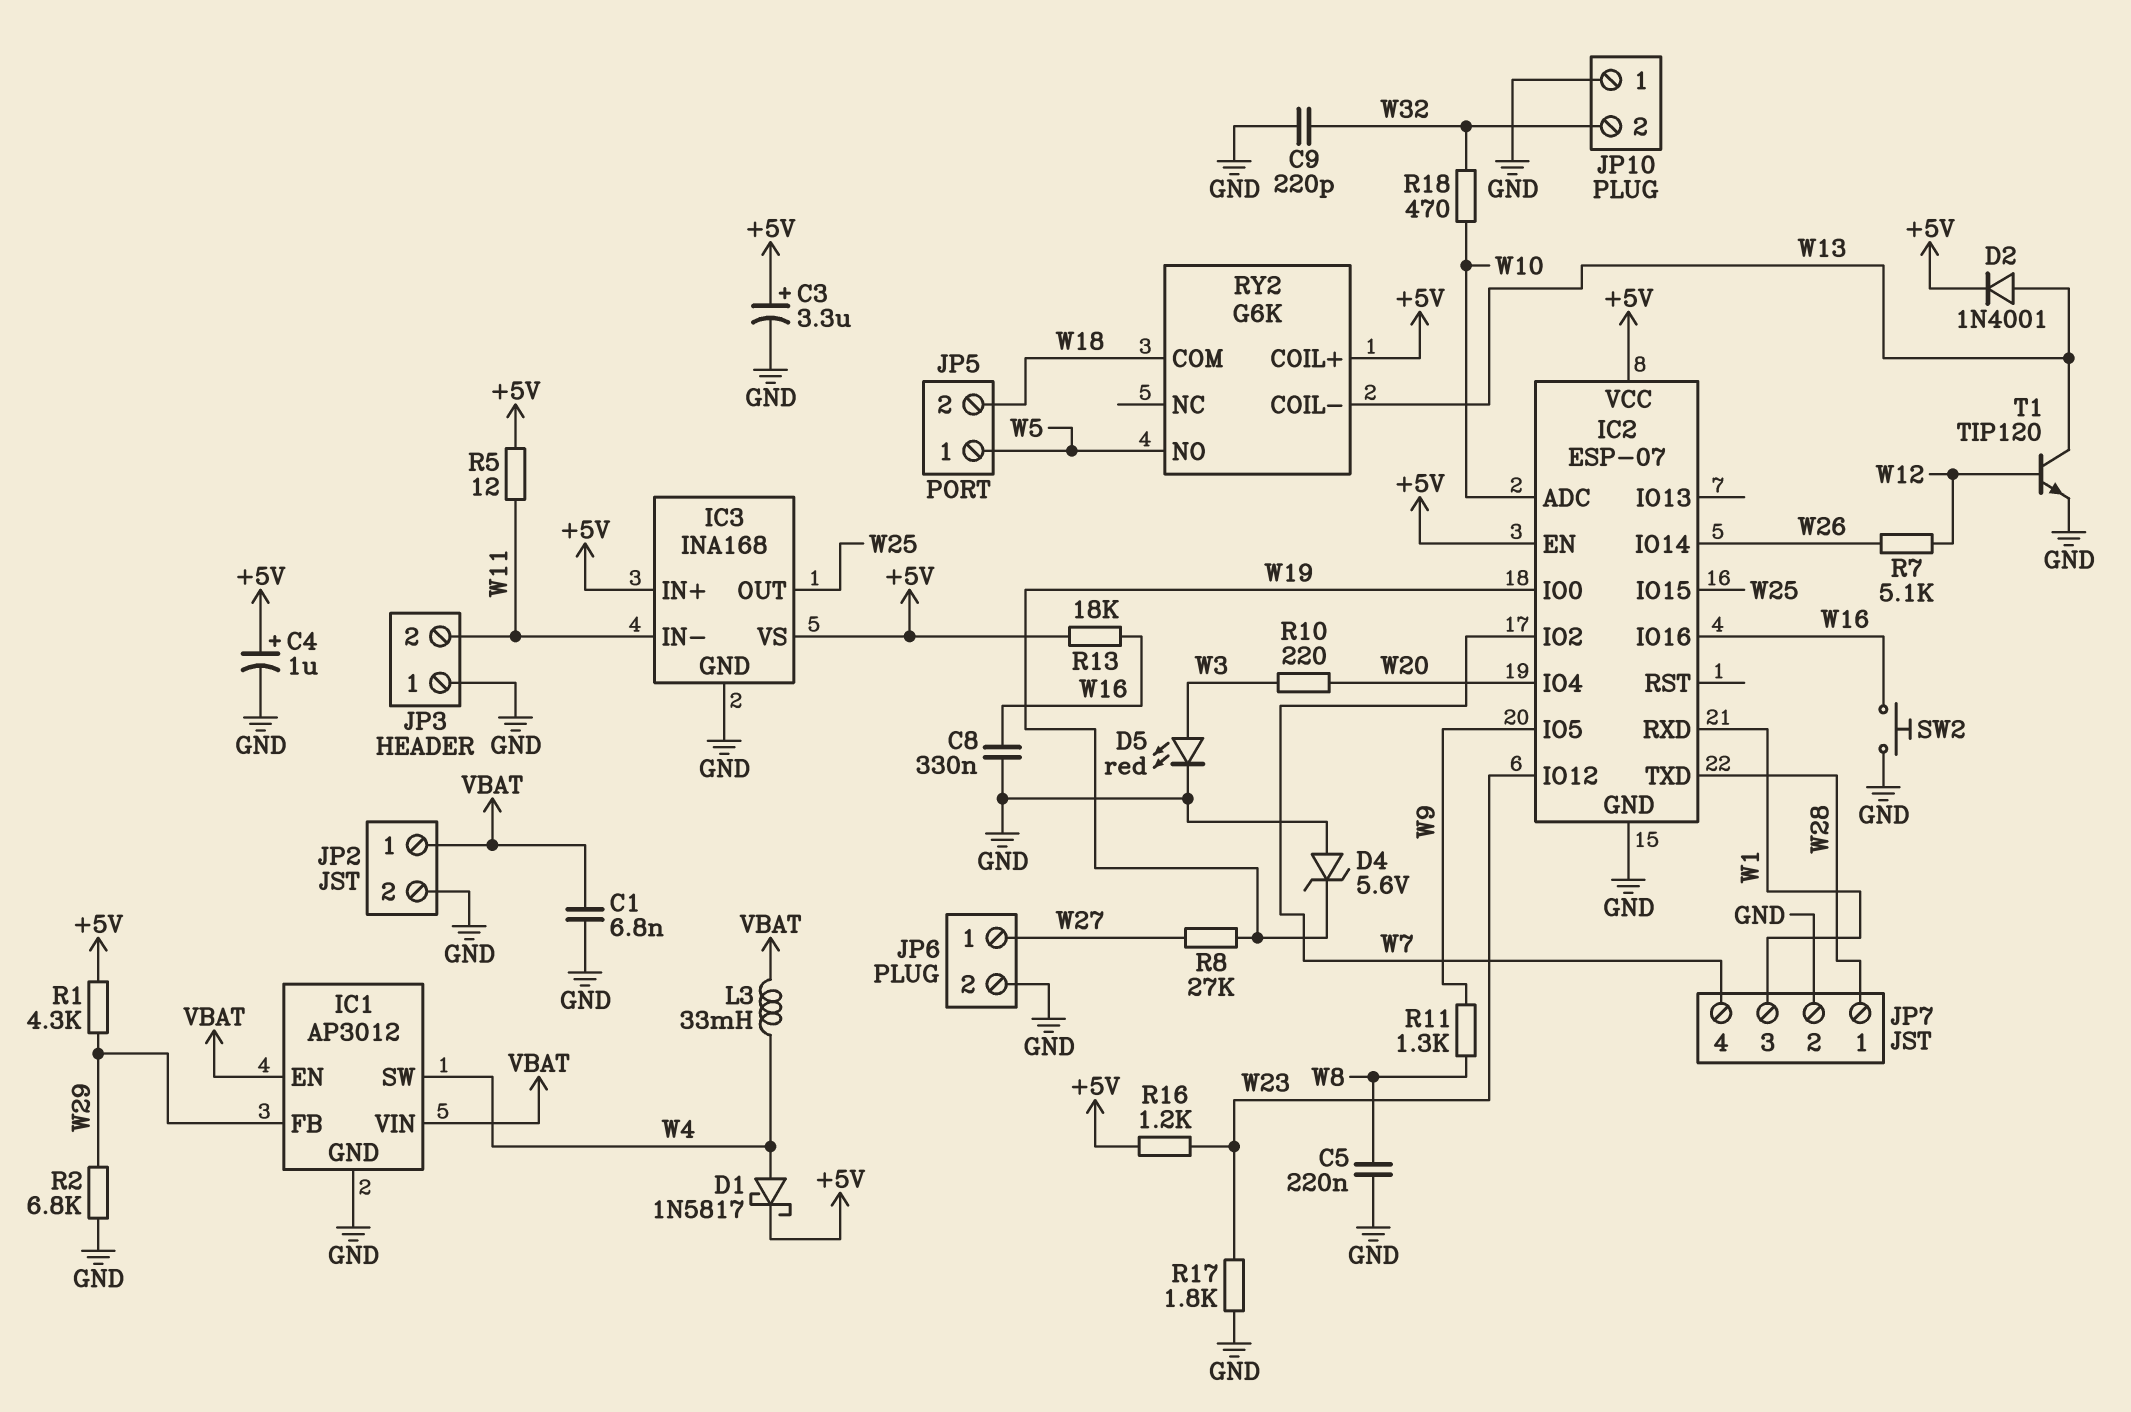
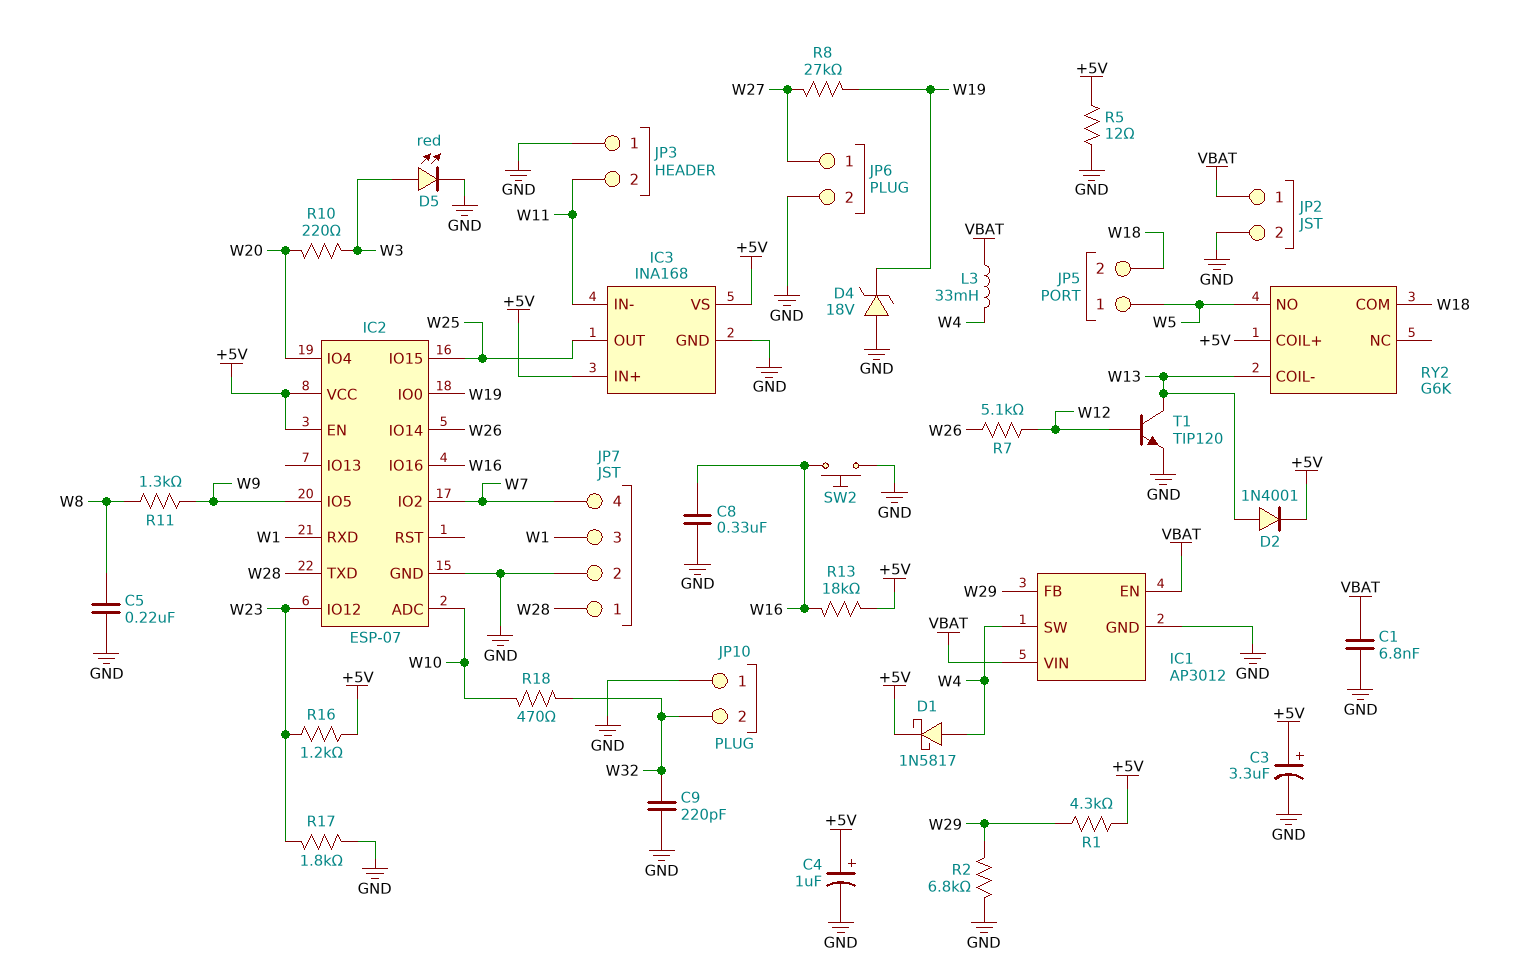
D4: zener 5.6V (A GND, K W19) -> zener 18V (A GND, K W19)
R5: 12 (+5V, W11) -> 12 (+5V, GND)

